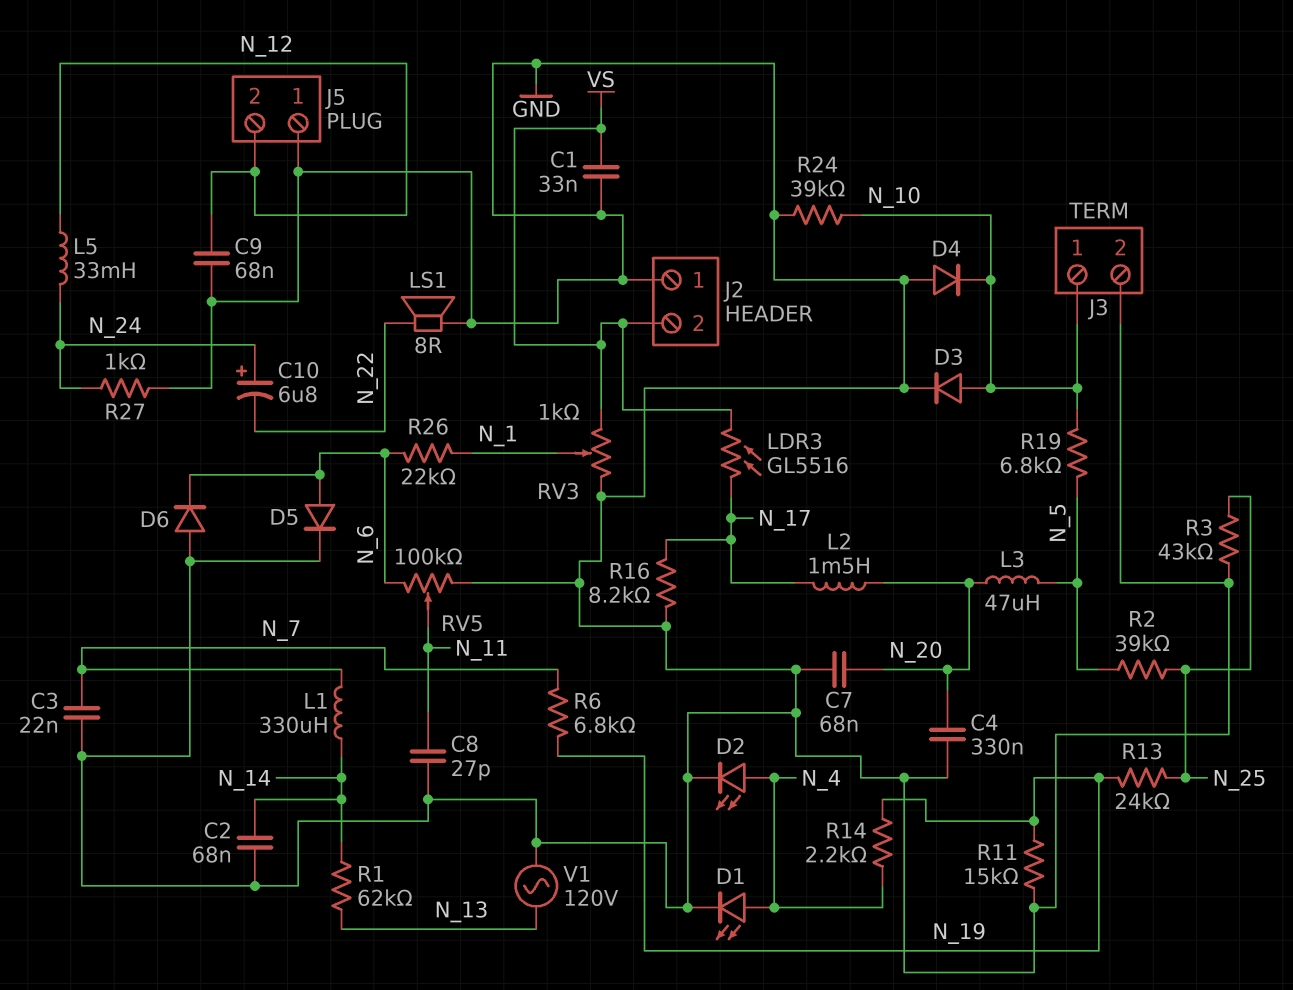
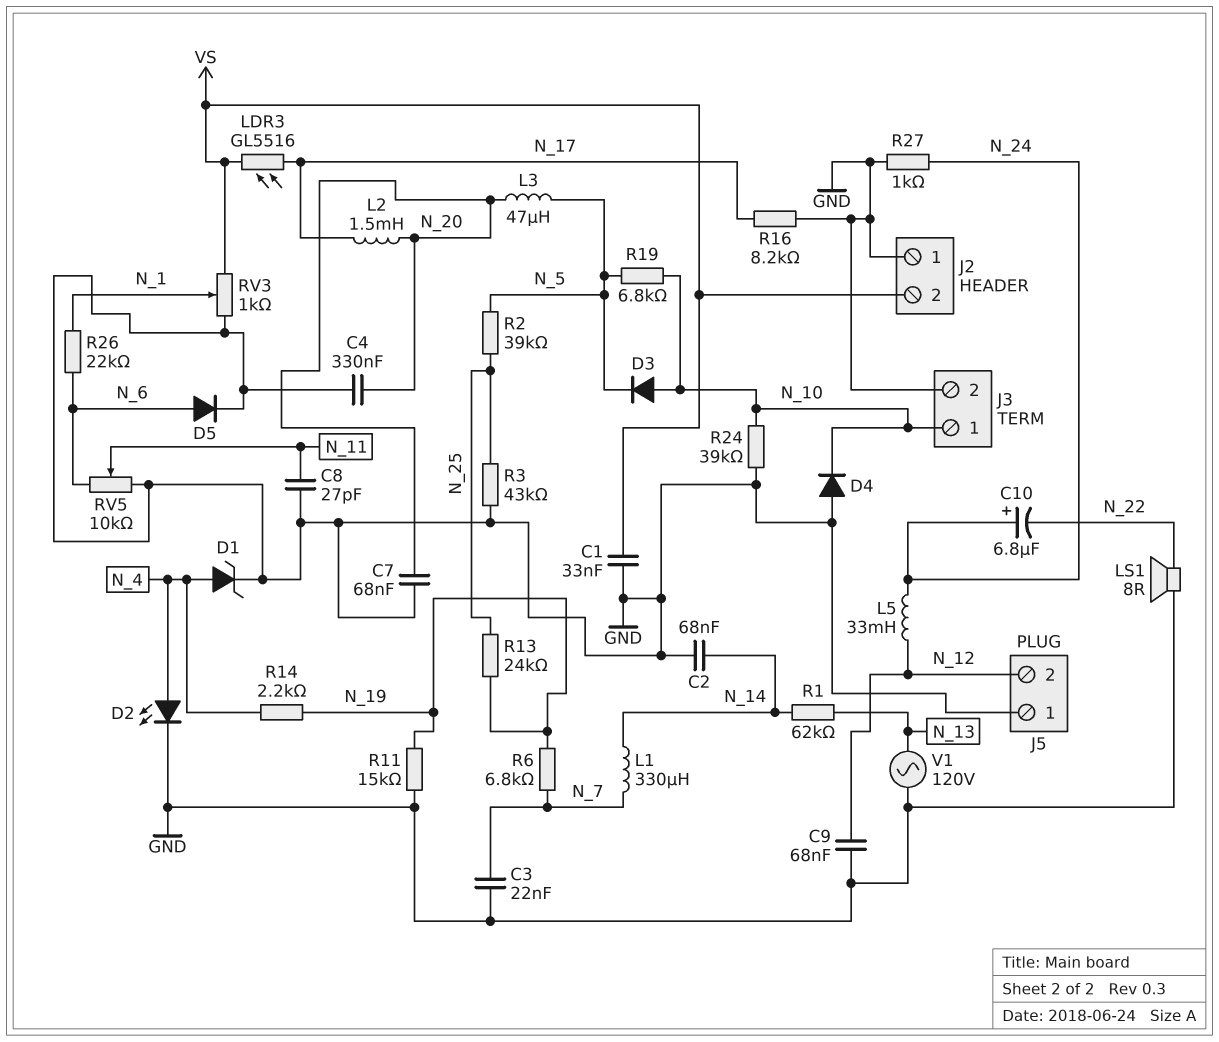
D1: LED (A N_4, K GND) -> zener (A N_4, K GND)
D3: diode (A N_10, K GND) -> diode (A N_10, K N_5)
D6: diode (A GND, K N_6) -> none
RV5: 100k (GND, N_6, wiper N_11) -> 10k (GND, N_6, wiper N_11)

